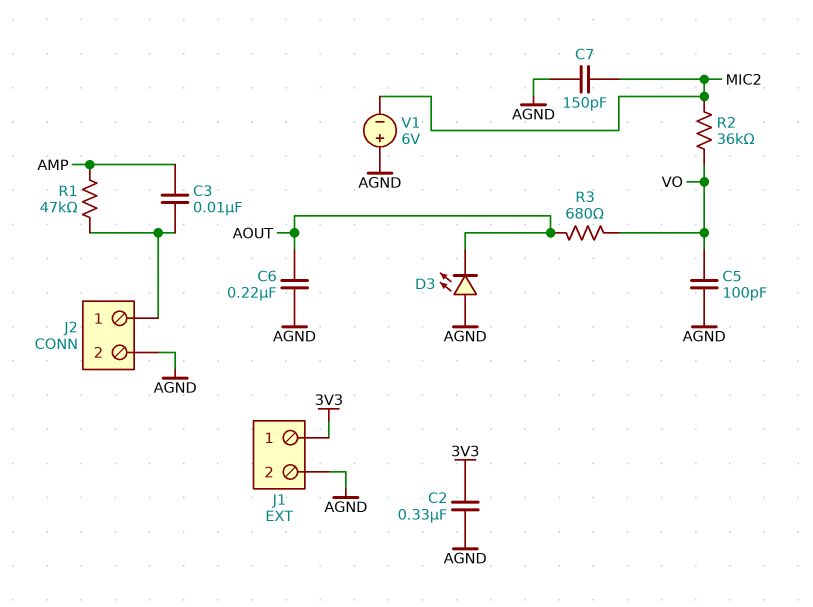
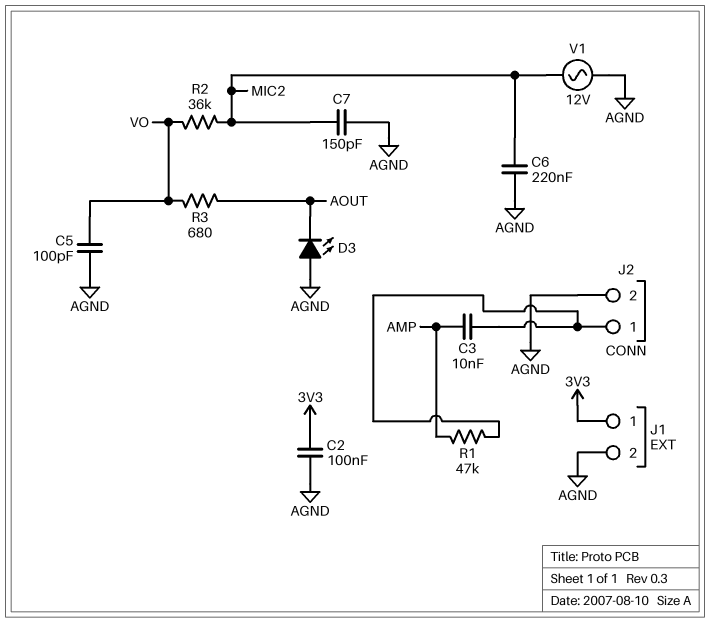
C2: 330nF (3V3, AGND) -> 100nF (3V3, AGND)
C6: 220nF (AGND, AOUT) -> 220nF (AGND, MIC2)
V1: 6V (plus AGND, minus MIC2) -> AC 12V (AGND, MIC2)

